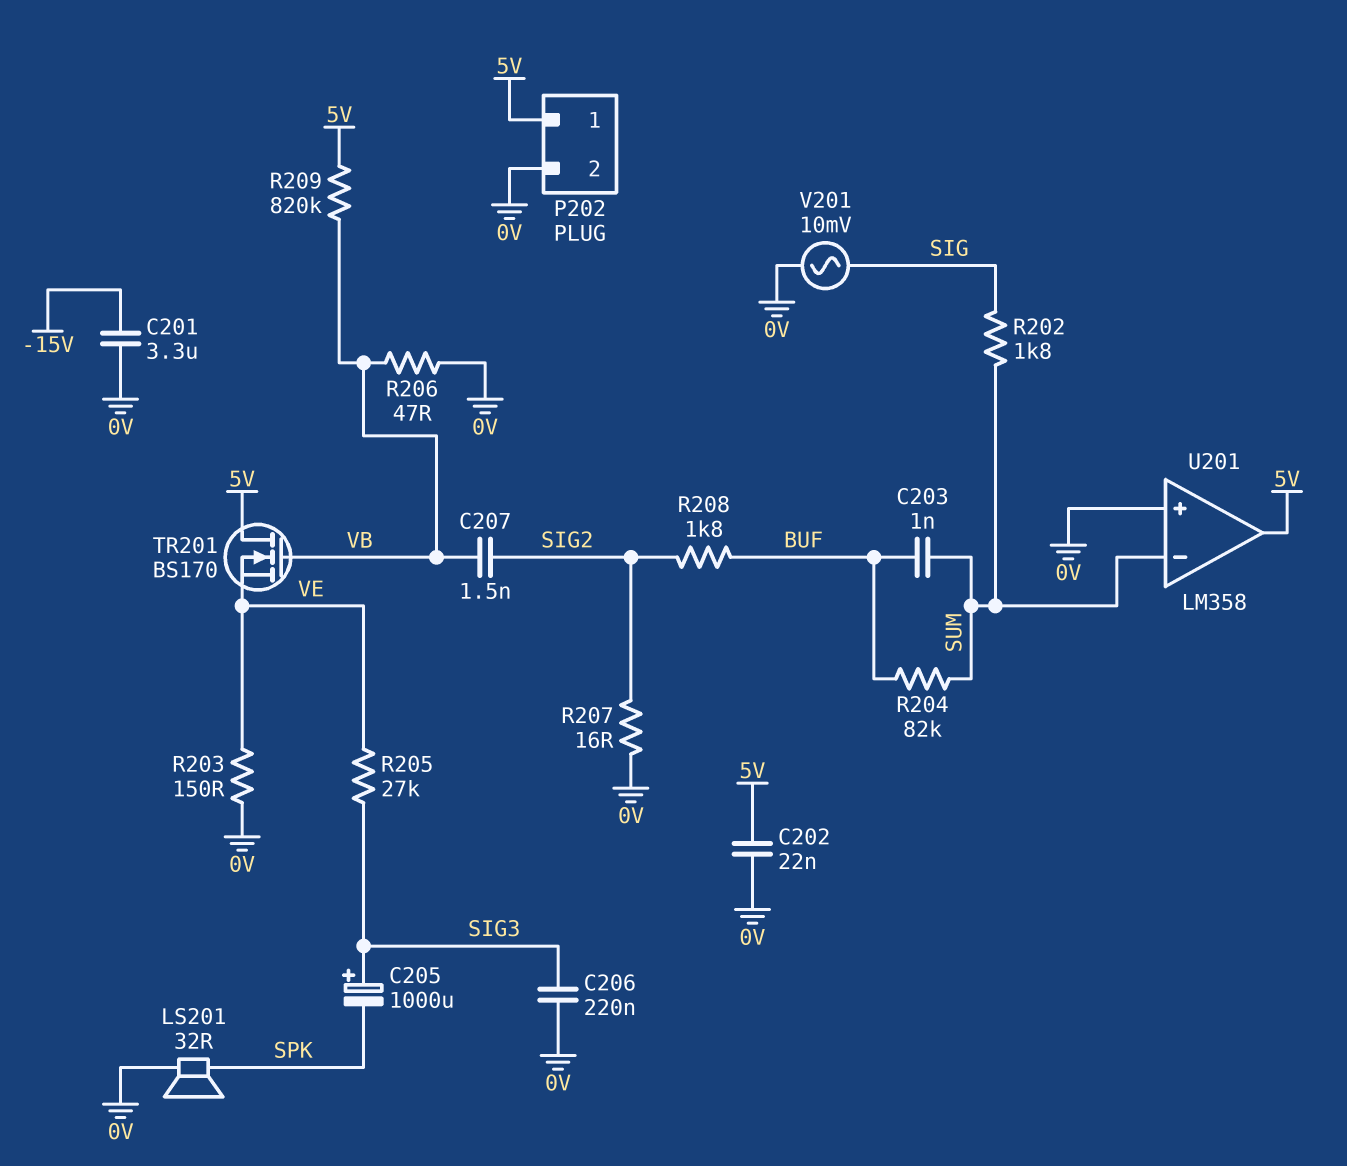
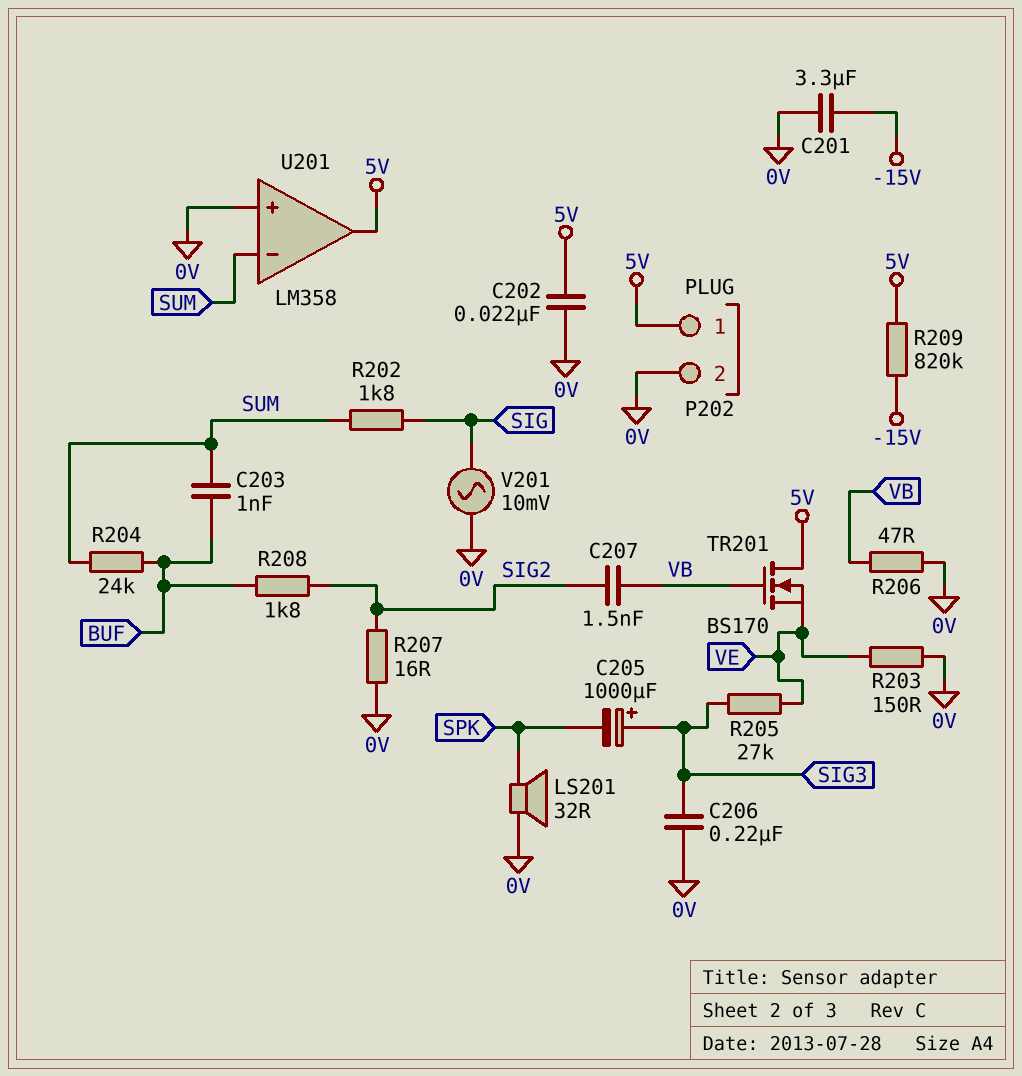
R204: 82k (BUF, SUM) -> 24k (BUF, SUM)
R209: 820k (5V, VB) -> 820k (-15V, 5V)

